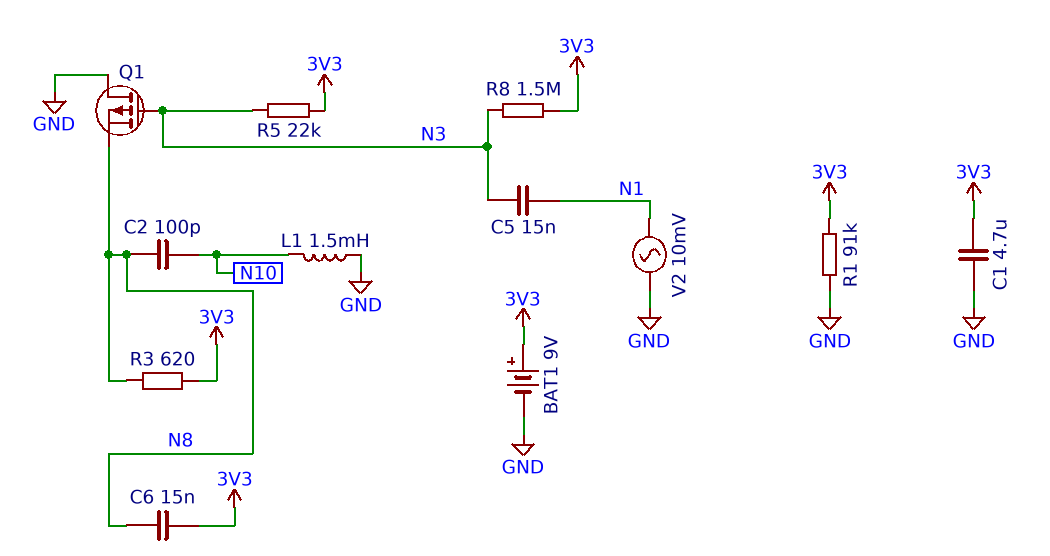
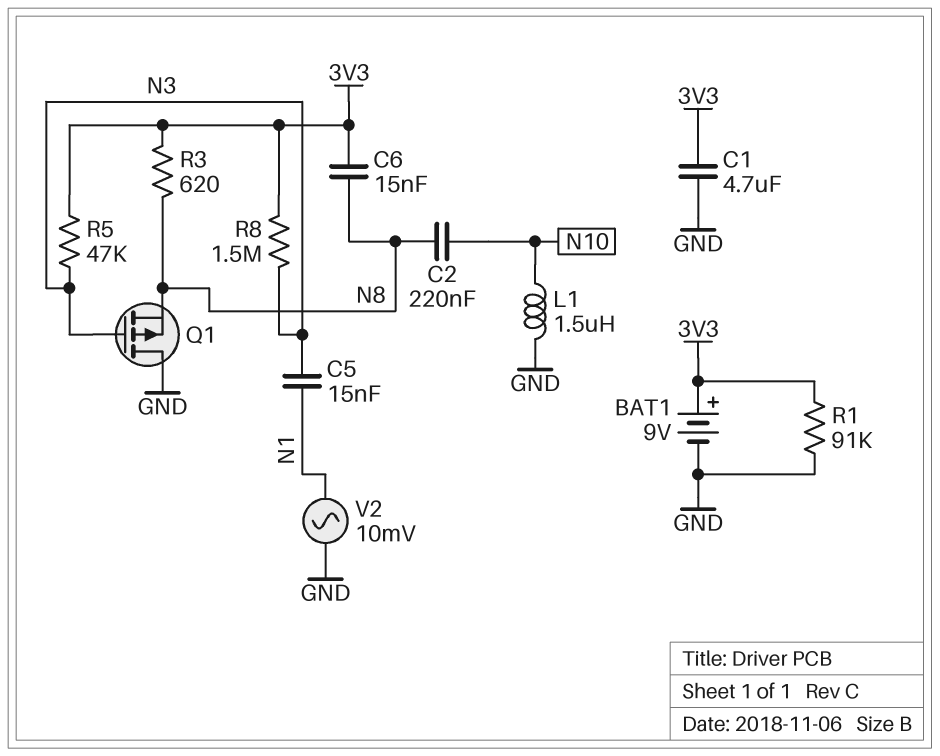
C2: 100pF (N8, N10) -> 220nF (N8, N10)
L1: 1.5mH (GND, N10) -> 1.5uH (GND, N10)
R5: 22k (3V3, N3) -> 47k (3V3, N3)

